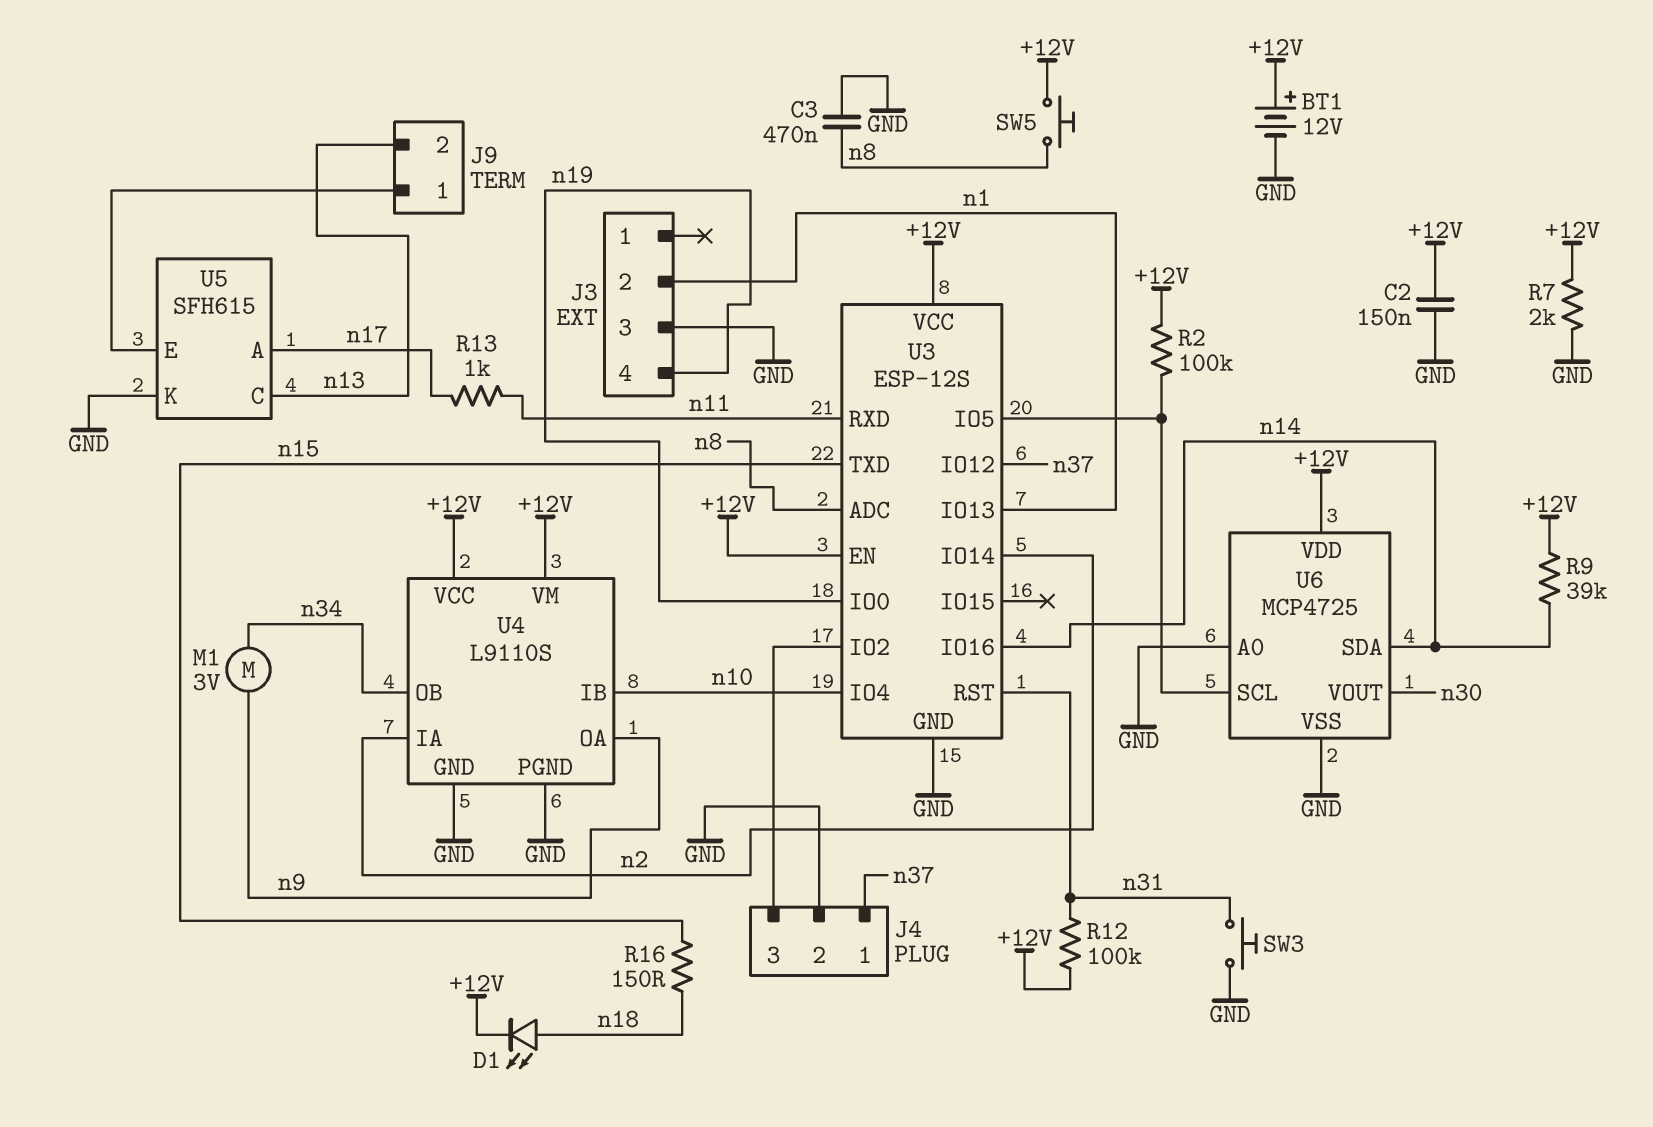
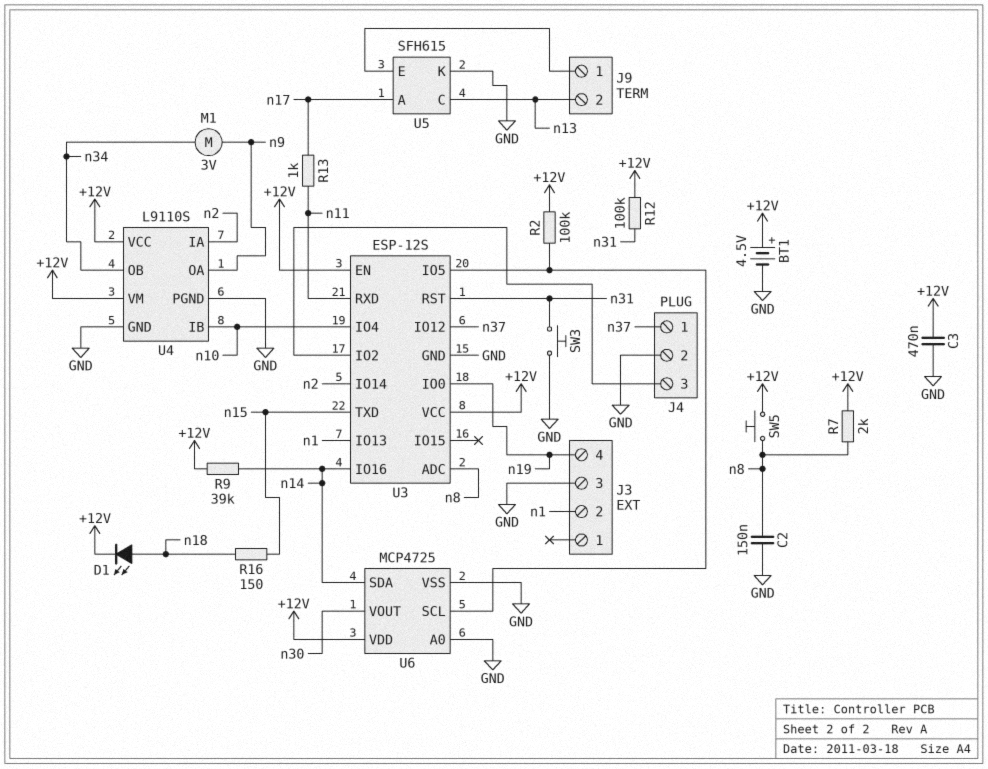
BT1: 12V (plus +12V, minus GND) -> 4.5V (plus +12V, minus GND)
C2: 150nF (+12V, GND) -> 150nF (GND, n8)
C3: 470nF (GND, n8) -> 470nF (+12V, GND)
R7: 2k (+12V, GND) -> 2k (+12V, n8)

